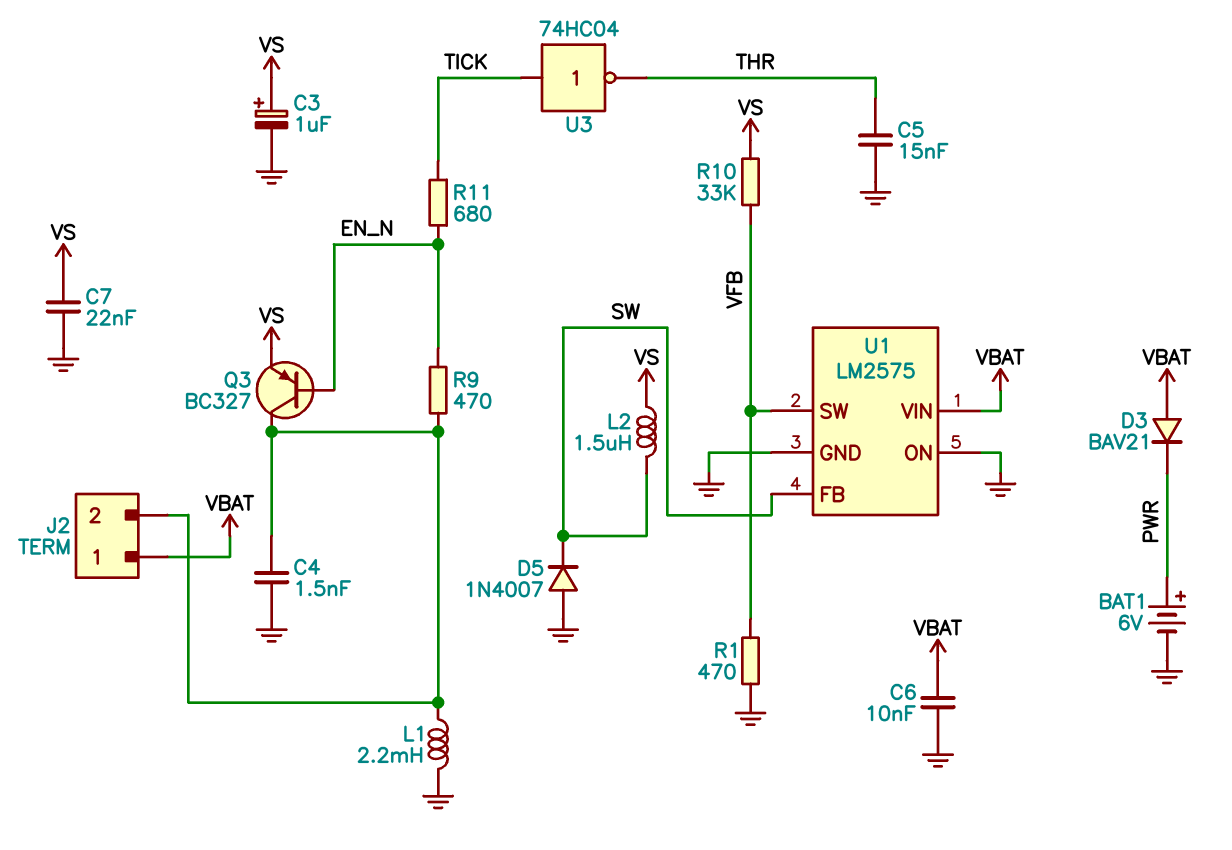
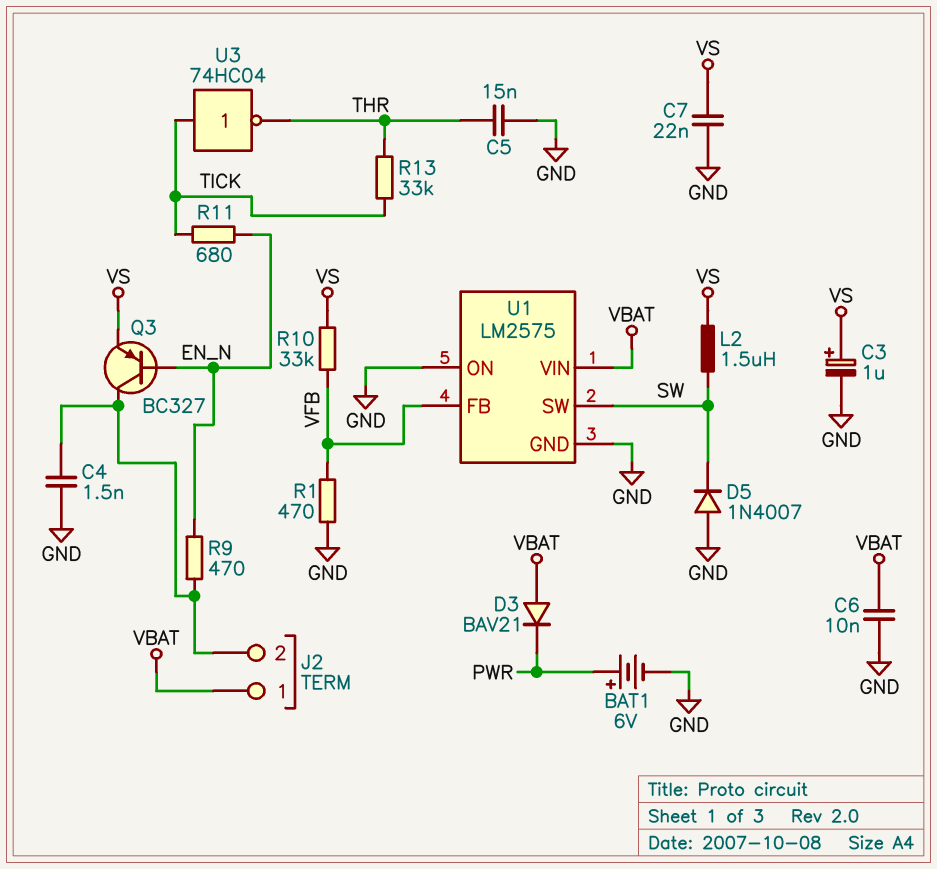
L1: 2.2mH (GND, J2/2) -> none
R13: none -> 33k (THR, TICK)
U1 pin FB: SW -> VFB
U1 pin SW: VFB -> SW

